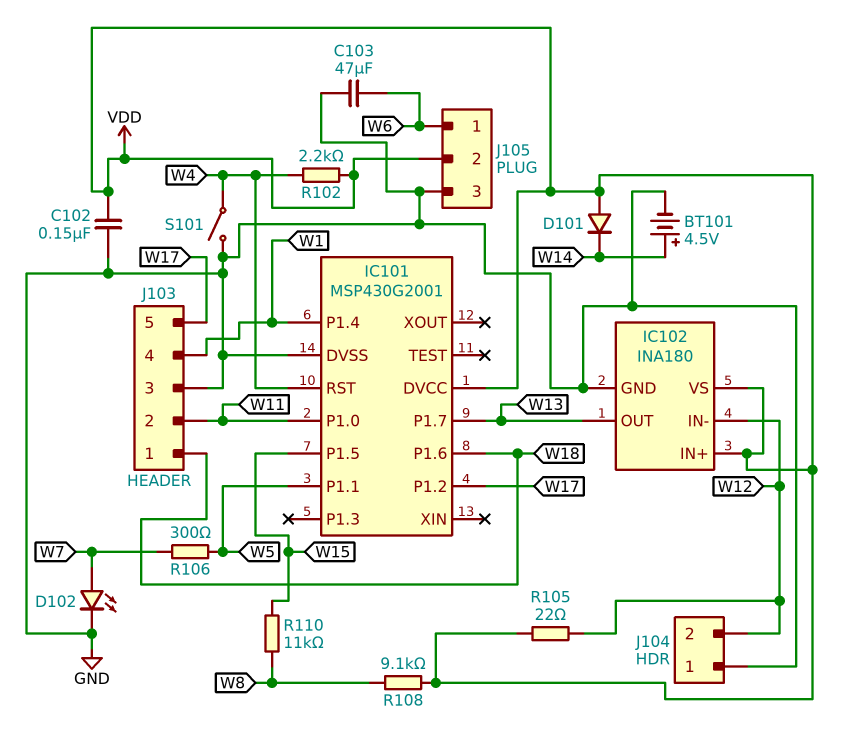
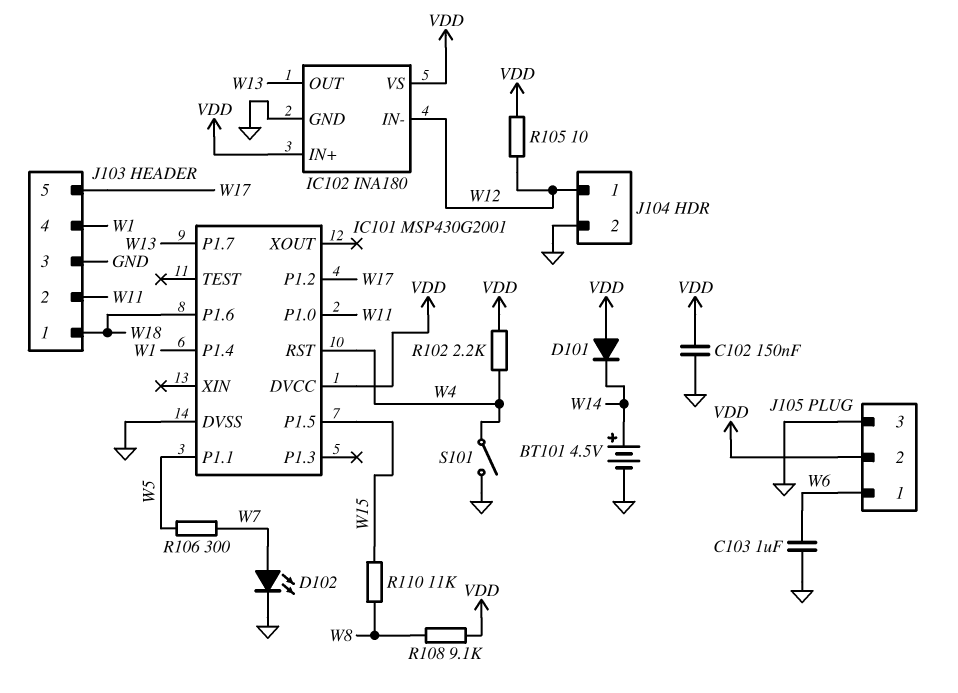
C103: 47uF (GND, W6) -> 1uF (GND, W6)
J104 pin 1: GND -> W12
J104 pin 2: W12 -> GND
R105: 22 (VDD, W12) -> 10 (VDD, W12)

